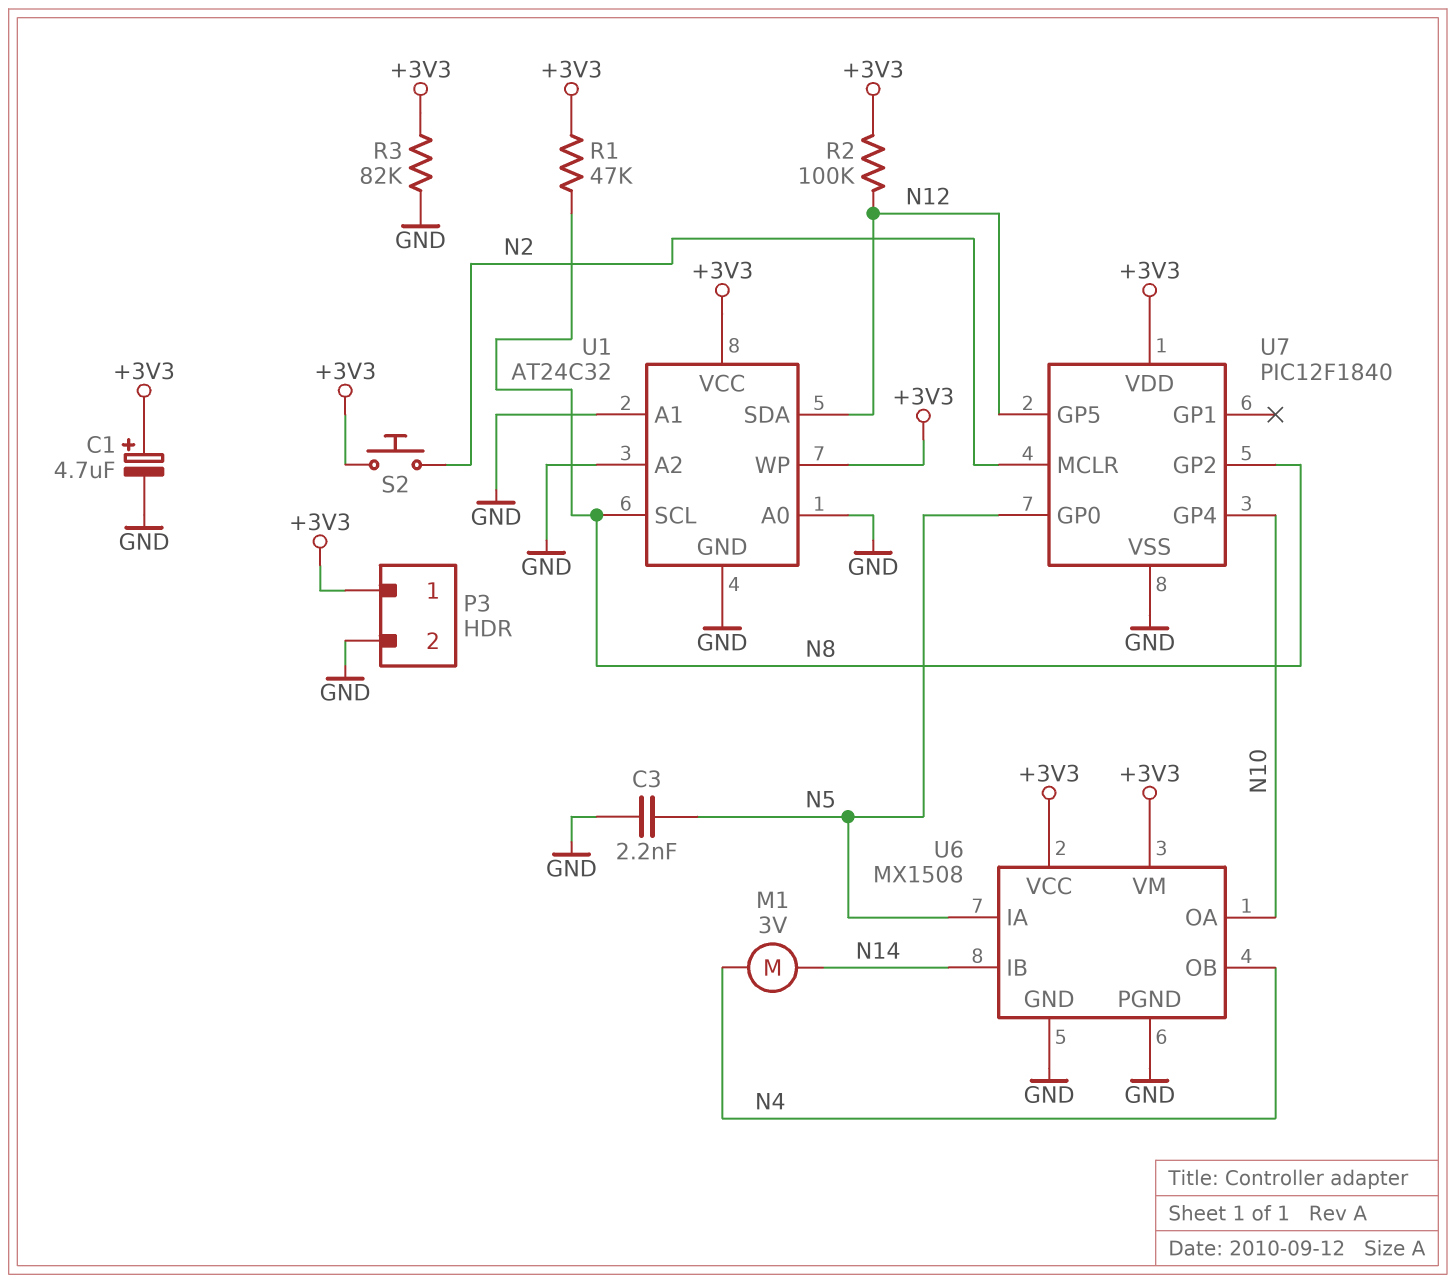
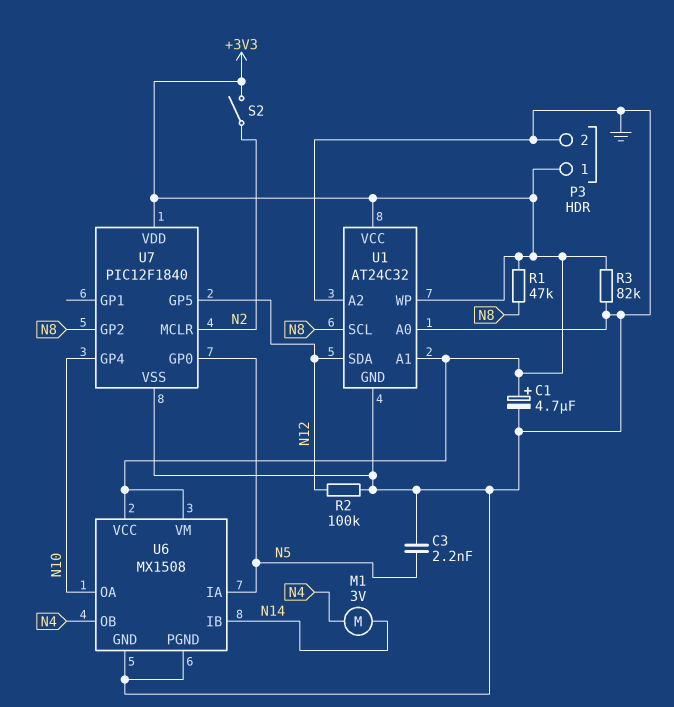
R2: 100k (+3V3, N12) -> 100k (GND, N12)
S2: button (+3V3, N2) -> switch (+3V3, N2)
U1 pin A1: GND -> +3V3

